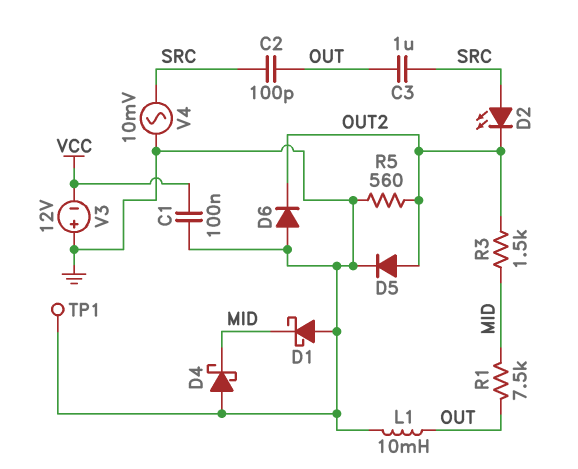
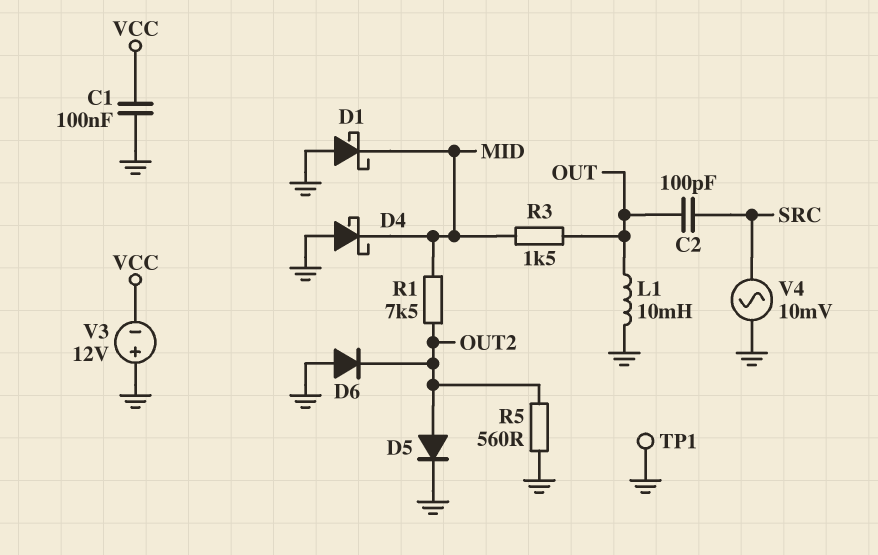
C3: 1uF (OUT, SRC) -> none
D2: LED (A SRC, K OUT2) -> none
R1: 7.5k (MID, OUT) -> 7.5k (MID, OUT2)
R3: 1.5k (MID, OUT2) -> 1.5k (MID, OUT)

